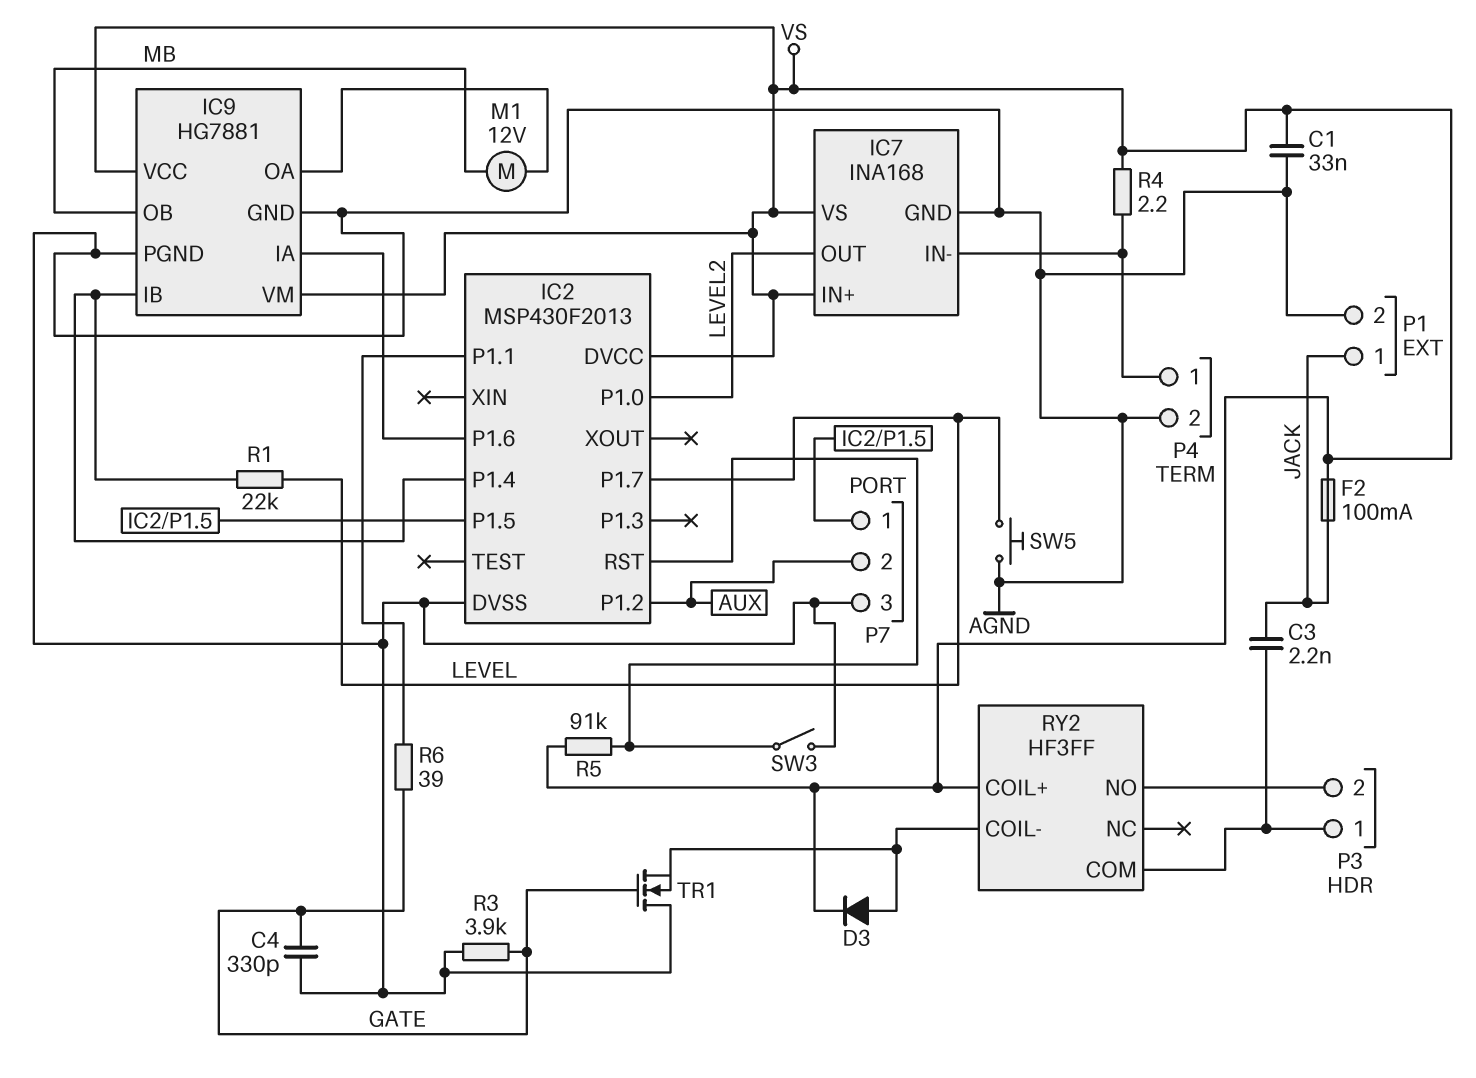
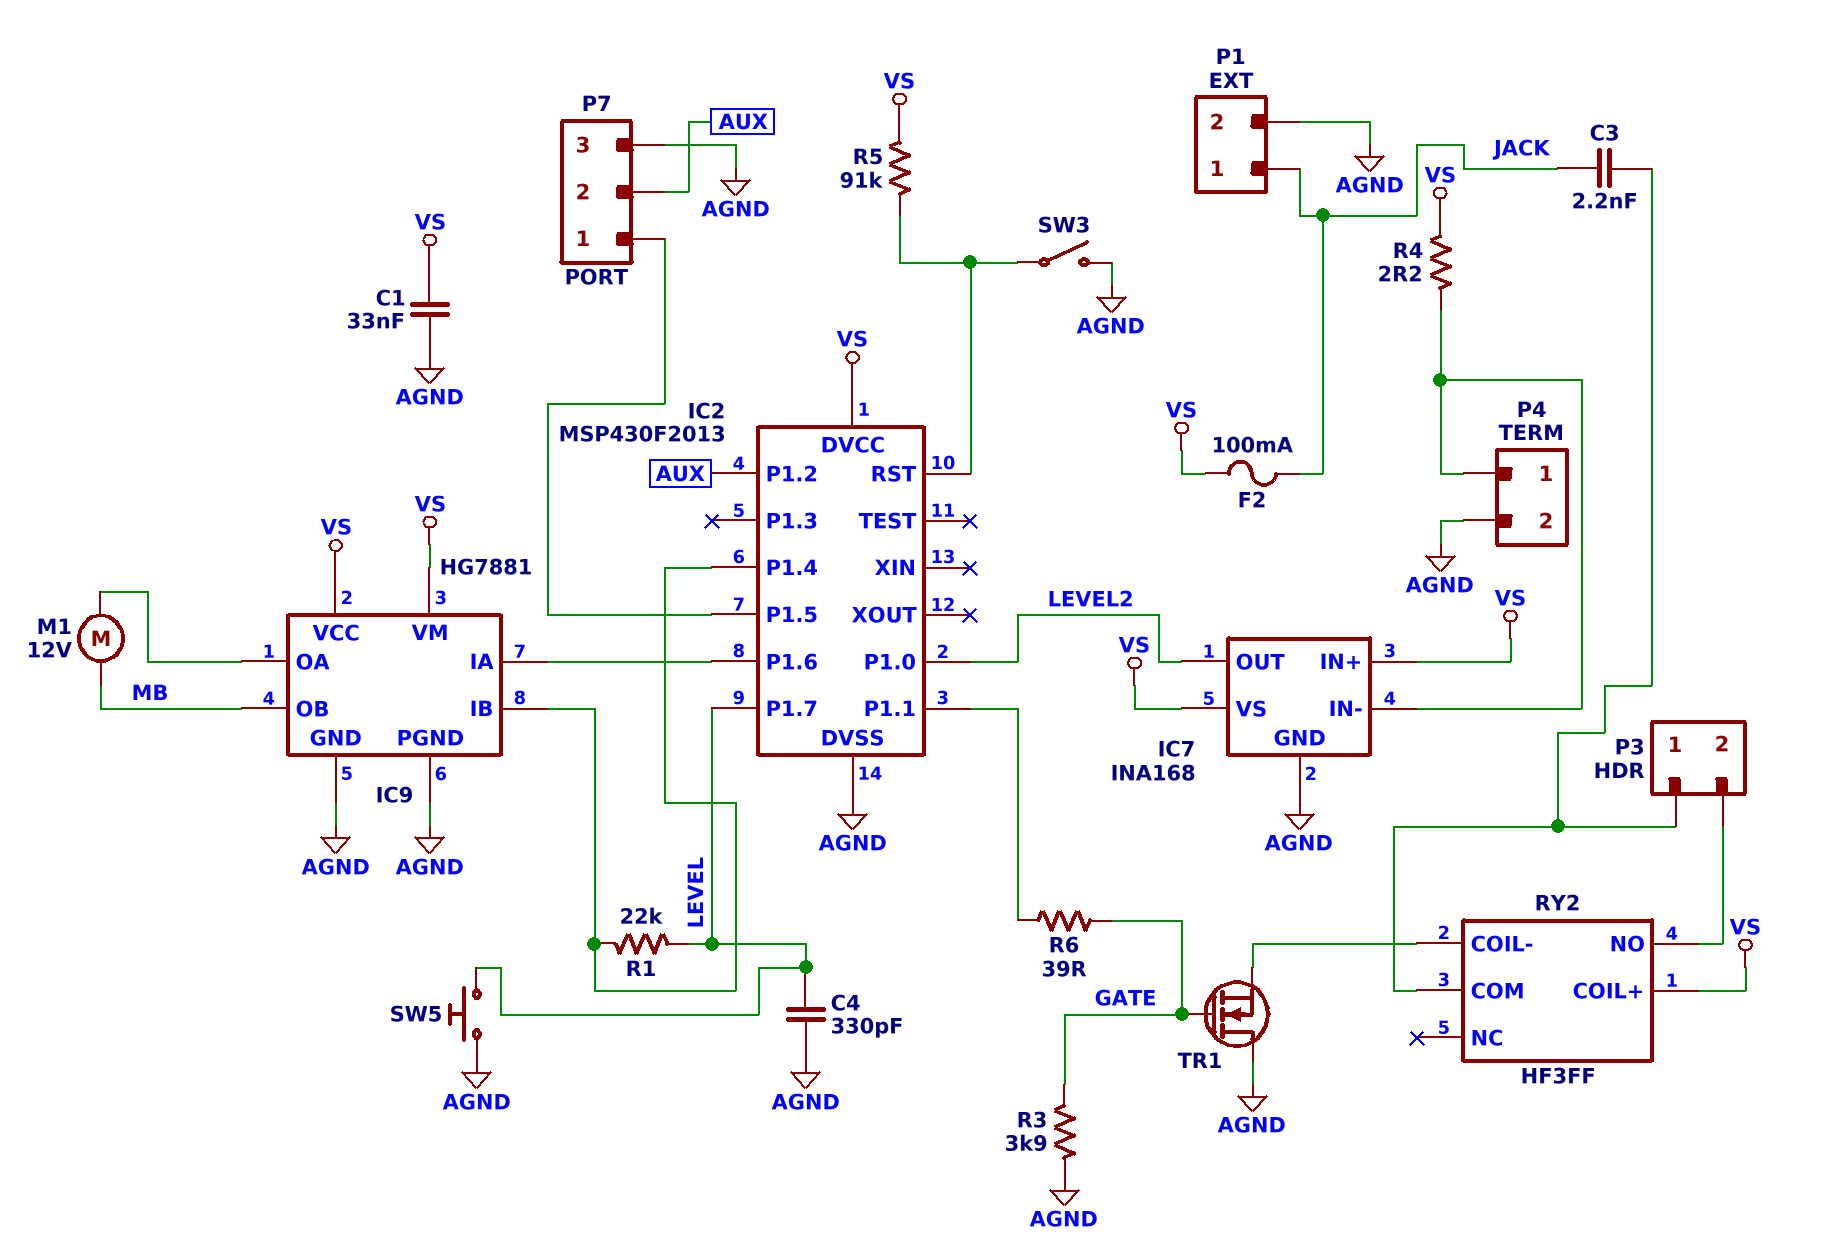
C4: 330pF (AGND, GATE) -> 330pF (AGND, LEVEL)
D3: diode (A RY2/COIL-, K VS) -> none

